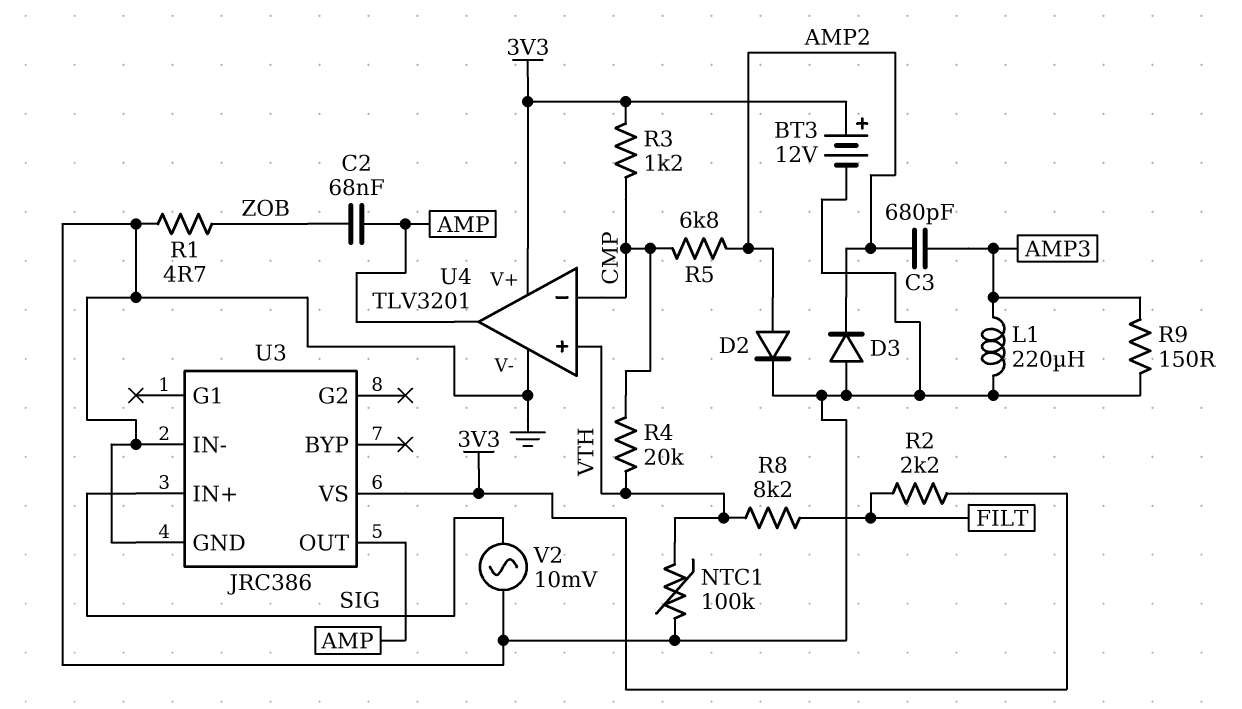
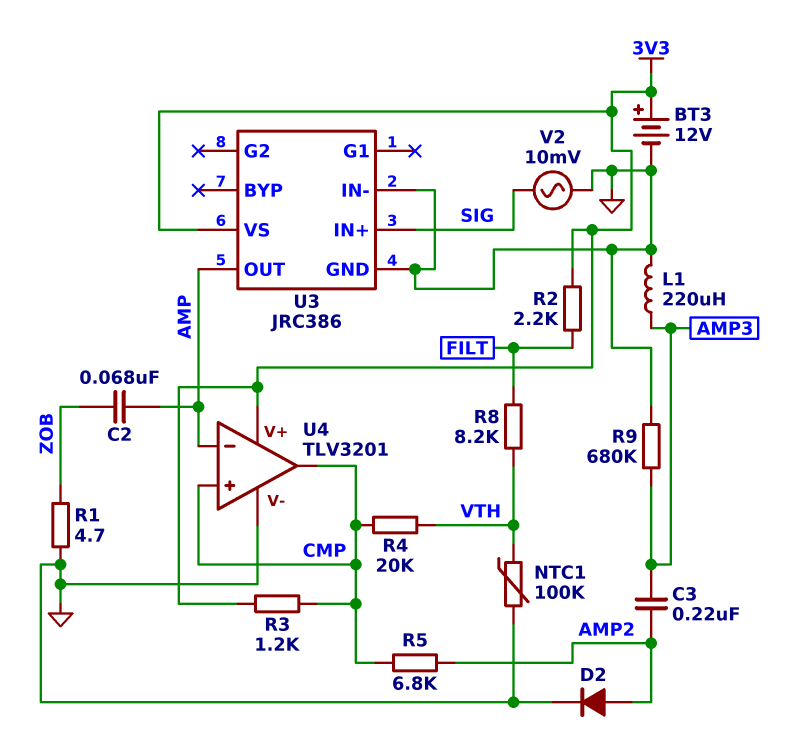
C3: 680pF (AMP2, AMP3) -> 220nF (AMP2, AMP3)
D3: diode (A GND, K AMP2) -> none
R9: 150 (AMP3, GND) -> 680k (AMP3, GND)
U4 pin in+: VTH -> CMP
U4 pin in-: CMP -> AMP
U4 pin out: AMP -> CMP

